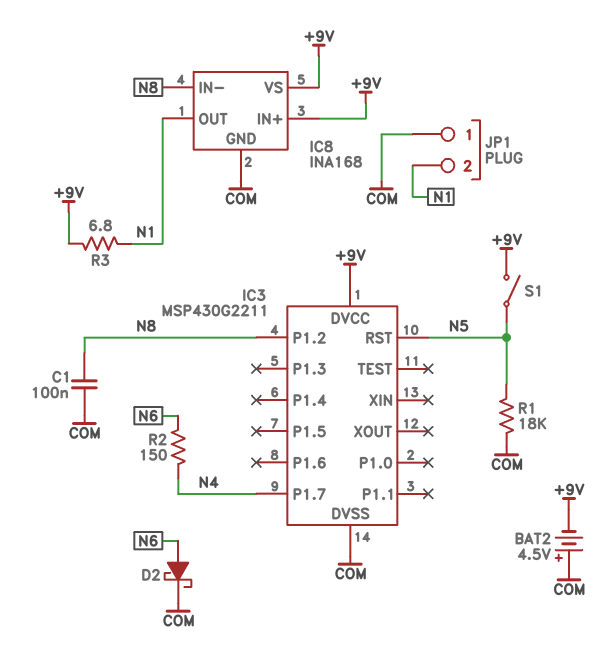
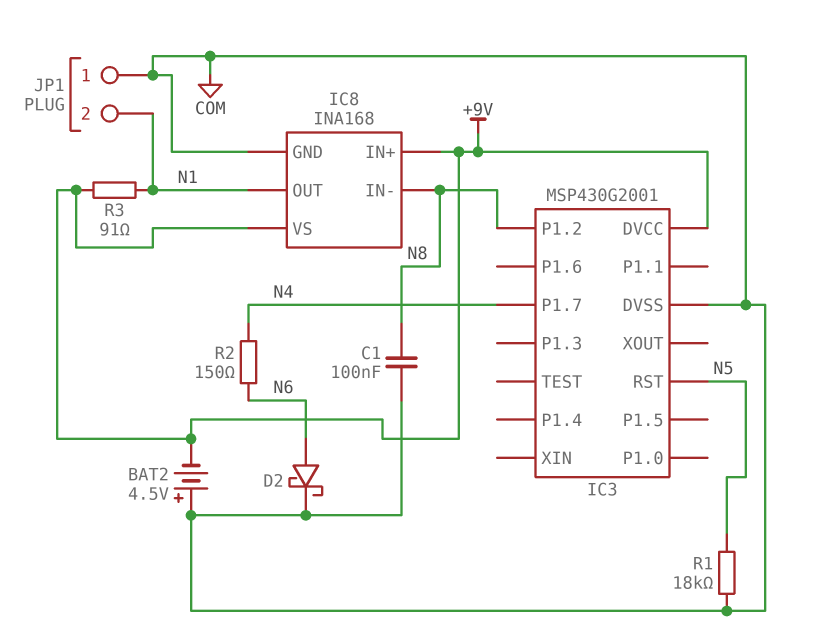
IC3: MSP430G2211 -> MSP430G2001
R3: 6.8 (+9V, N1) -> 91 (+9V, N1)
S1: switch (+9V, N5) -> none

